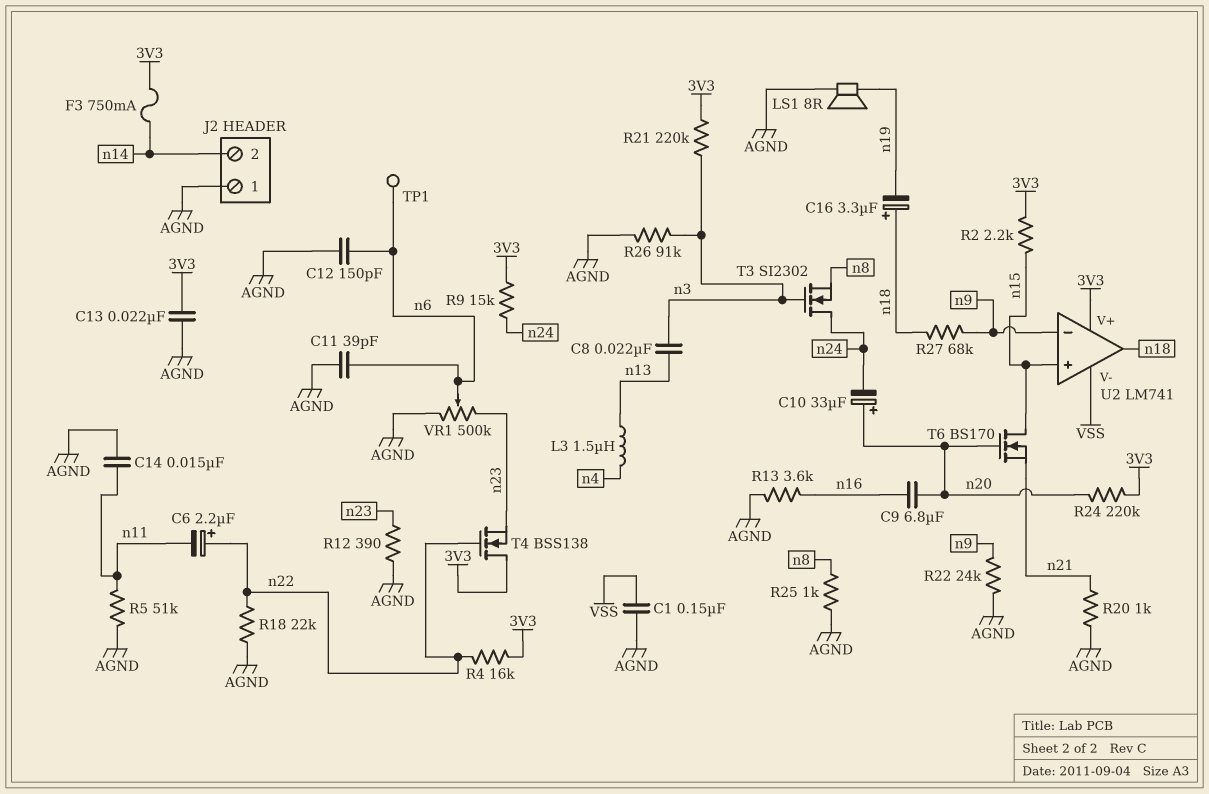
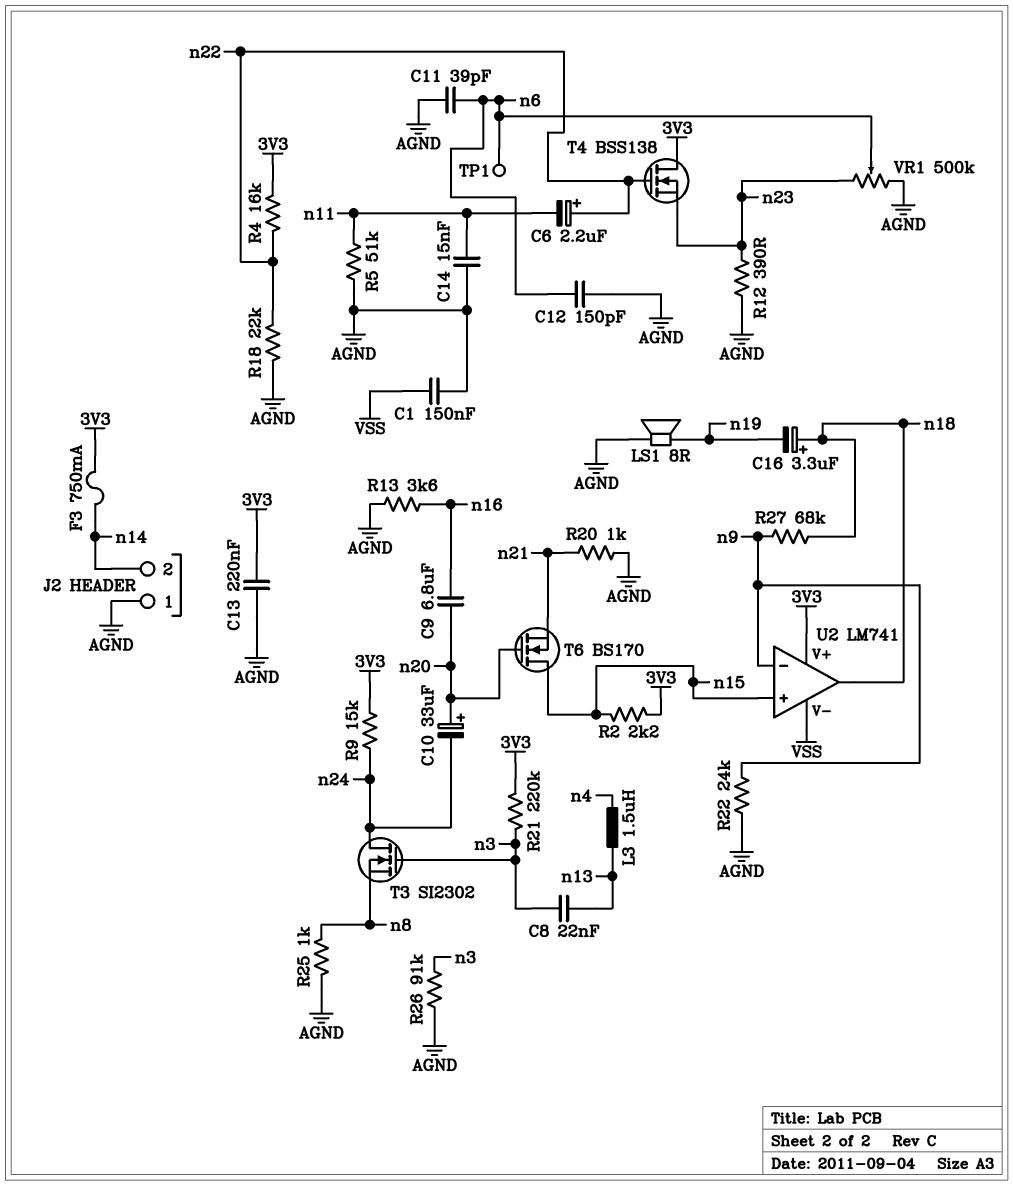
C13: 22nF (3V3, AGND) -> 220nF (3V3, AGND)
R24: 220k (3V3, n20) -> none

